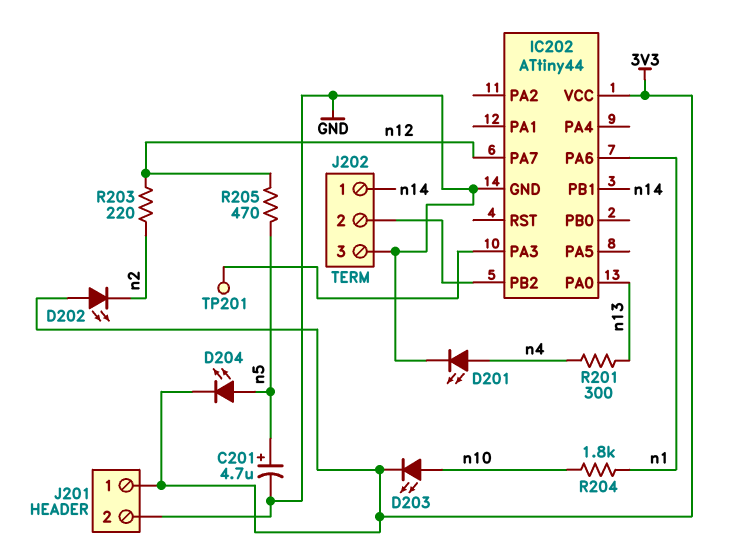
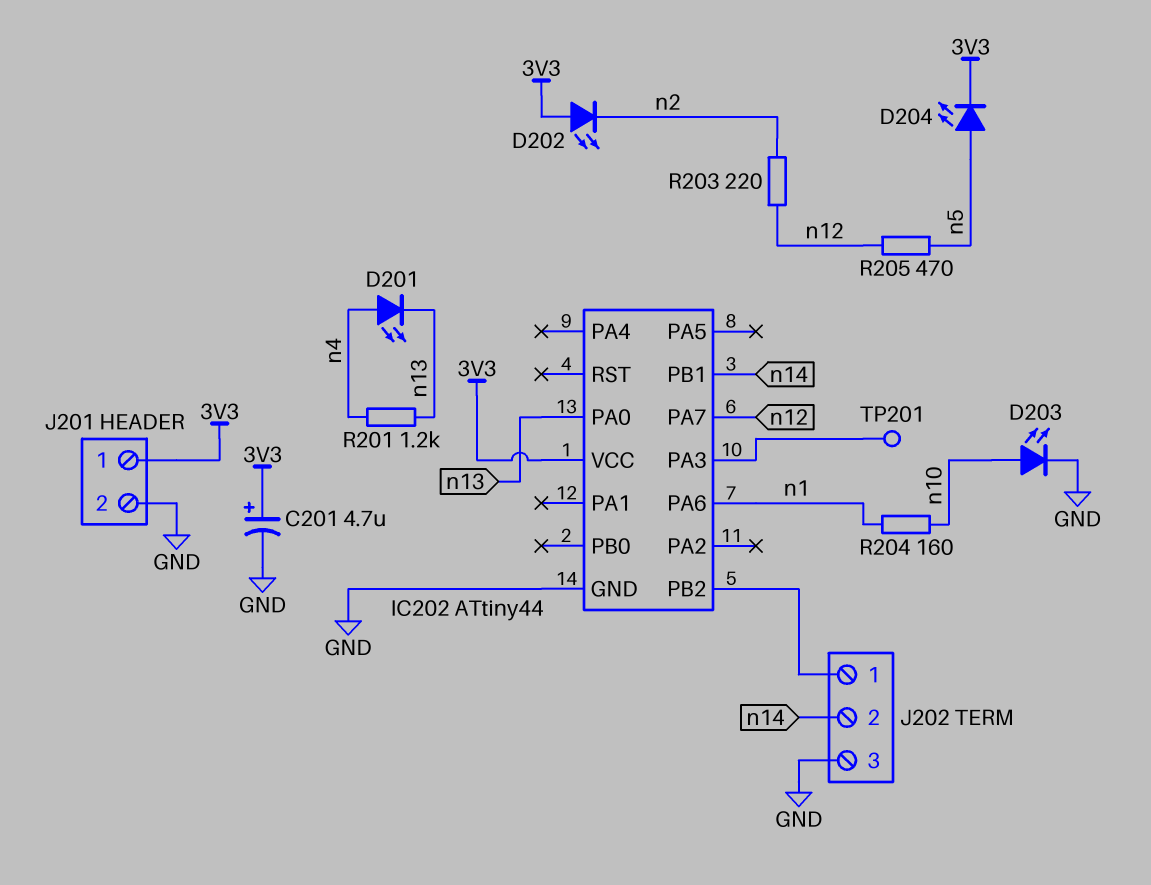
C201: 4.7uF (plus n5, minus GND) -> 4.7uF (plus 3V3, minus GND)
D201: LED (A n4, K GND) -> LED (A n4, K n13)
D203: LED (A n10, K 3V3) -> LED (A n10, K GND)
J202 pin 1: n14 -> IC202/PB2
J202 pin 2: IC202/PB2 -> n14
R201: 300 (n4, n13) -> 1.2k (n4, n13)
R204: 1.8k (n1, n10) -> 160 (n1, n10)

